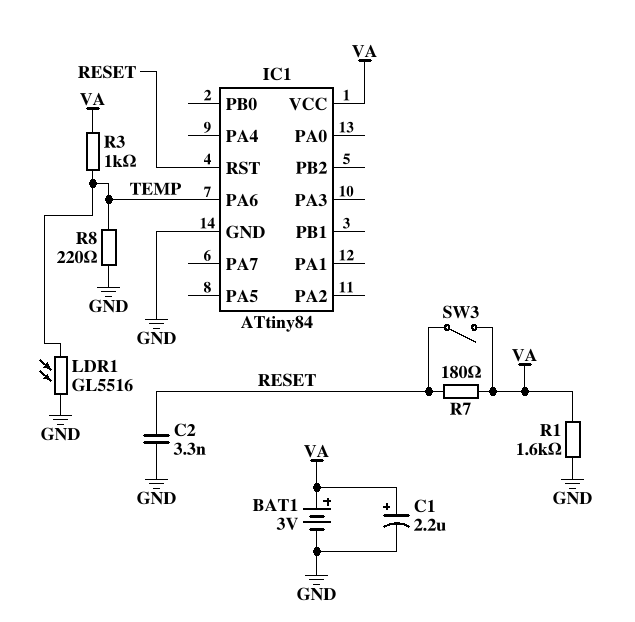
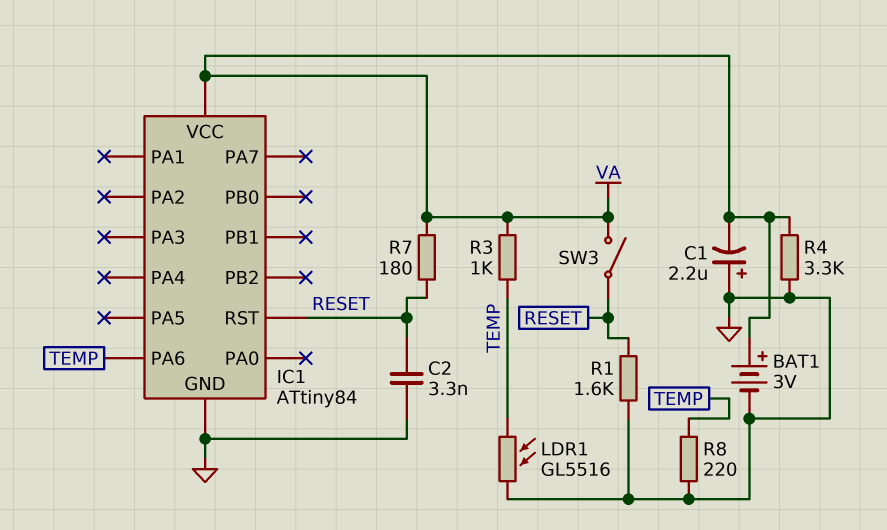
C1: 2.2uF (plus VA, minus GND) -> 2.2uF (plus GND, minus VA)
R1: 1.6k (GND, VA) -> 1.6k (GND, RESET)
R4: none -> 3.3k (GND, VA)

